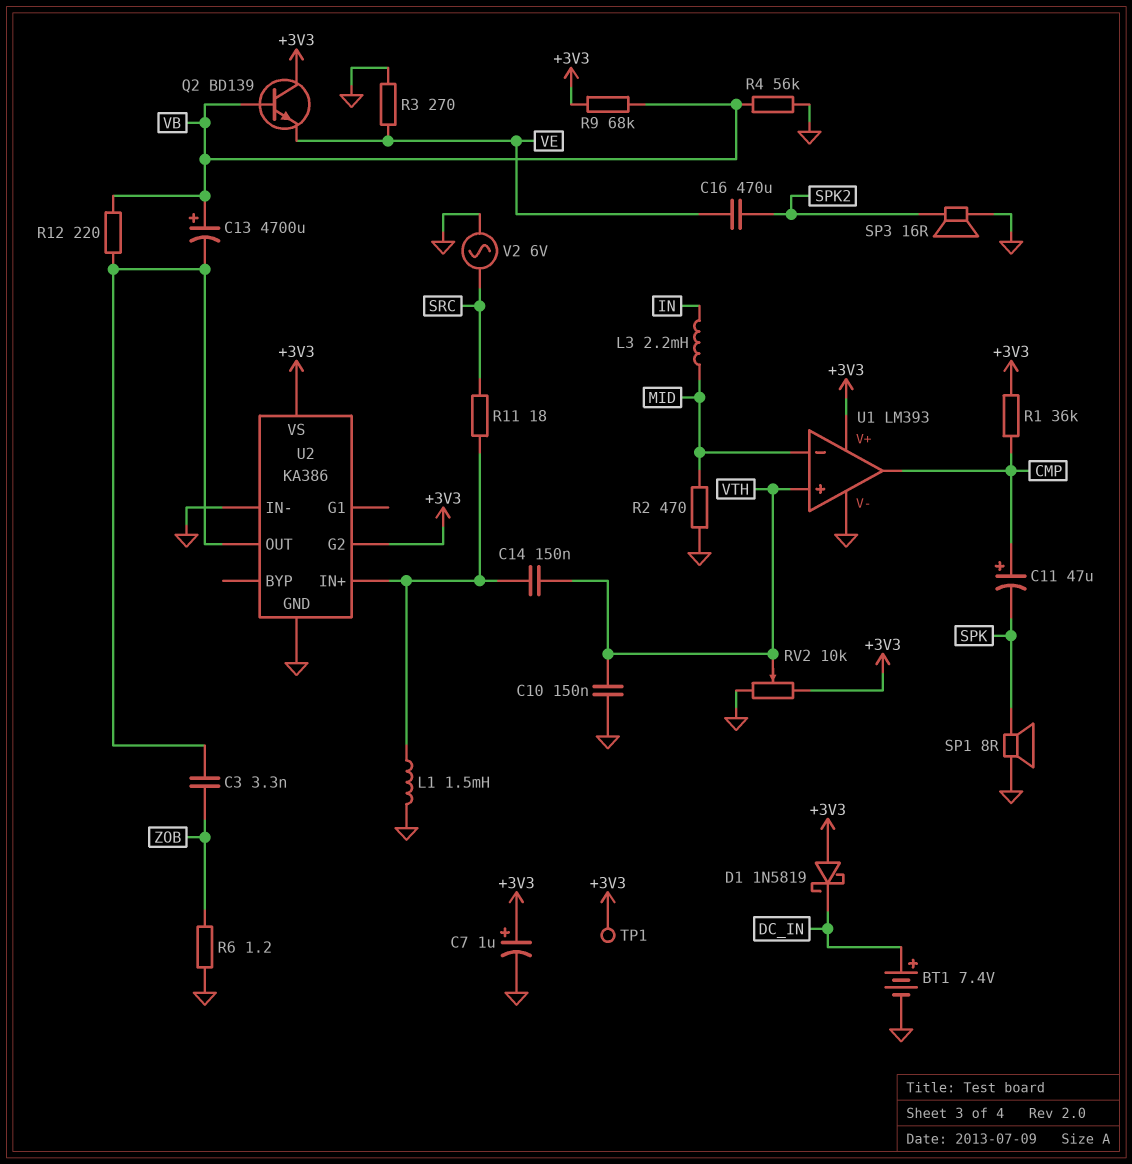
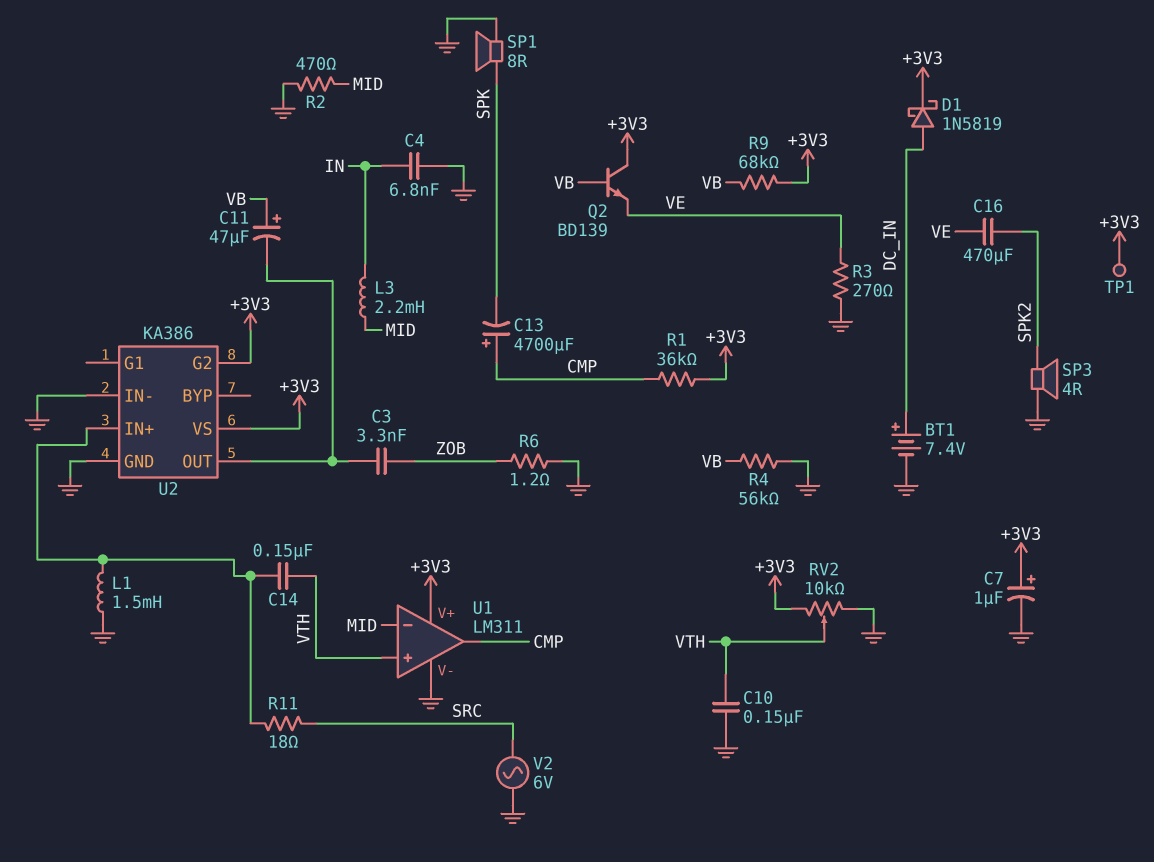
C4: none -> 6.8nF (GND, IN)
C11: 47uF (plus CMP, minus SPK) -> 47uF (plus VB, minus U2/OUT)
C13: 4700uF (plus VB, minus U2/OUT) -> 4700uF (plus CMP, minus SPK)
D1: schottky 1N5819 (A +3V3, K DC_IN) -> schottky 1N5819 (A DC_IN, K +3V3)
R12: 220 (U2/OUT, VB) -> none
SP3: speaker 16R (GND, SPK2) -> speaker 4R (GND, SPK2)
U1: LM393 -> LM311

